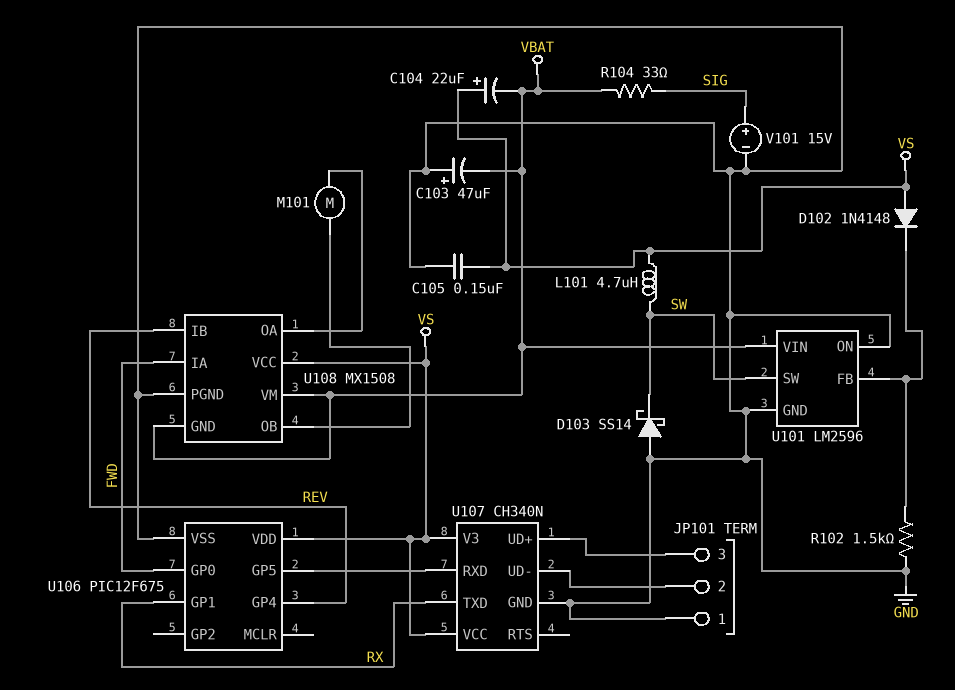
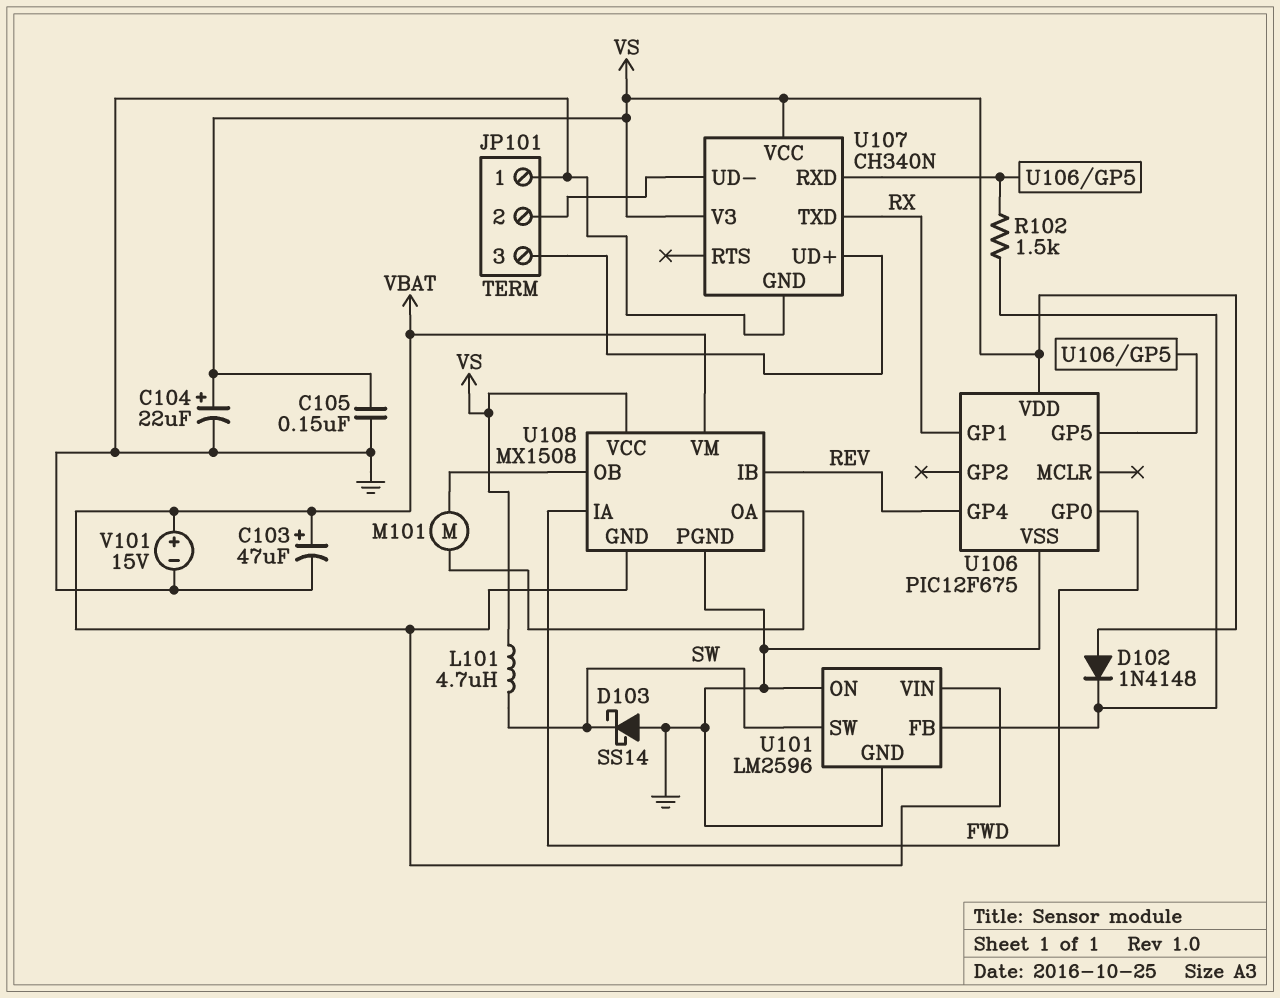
C103: 47uF (plus GND, minus VBAT) -> 47uF (plus VBAT, minus GND)
C104: 22uF (plus VS, minus VBAT) -> 22uF (plus VS, minus GND)
R102: 1.5k (GND, U101/FB) -> 1.5k (U101/FB, U106/GP5)
R104: 33 (SIG, VBAT) -> none
V101: 15V (plus SIG, minus GND) -> 15V (plus VBAT, minus GND)

